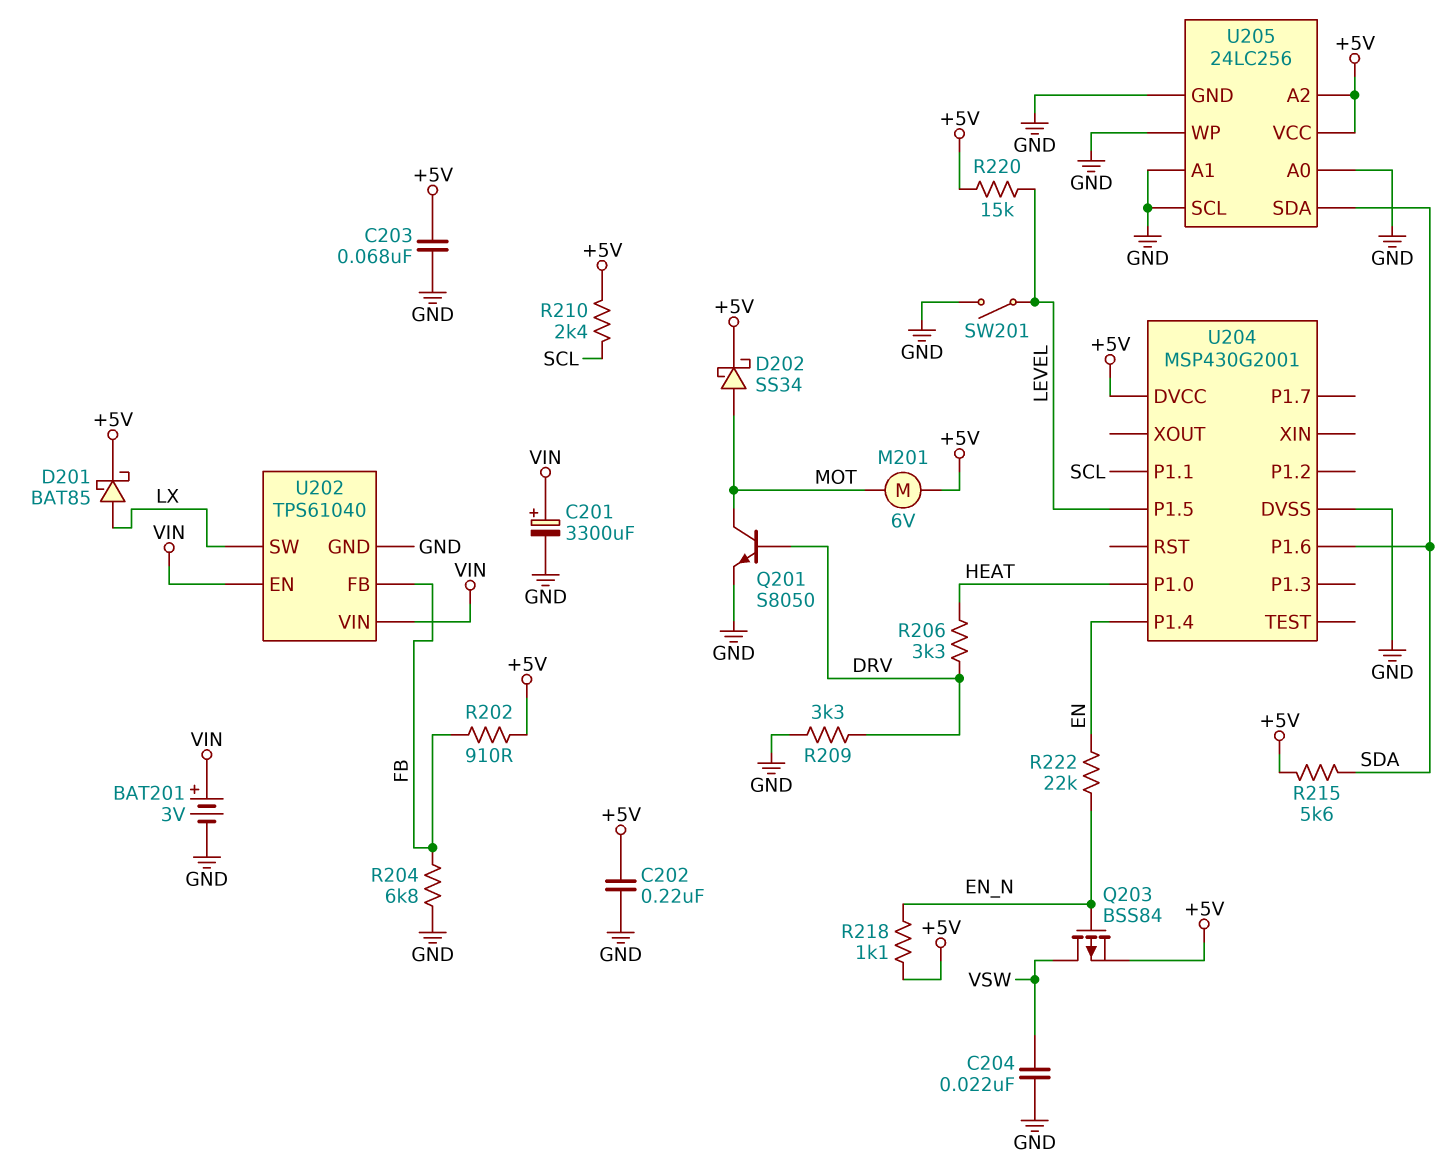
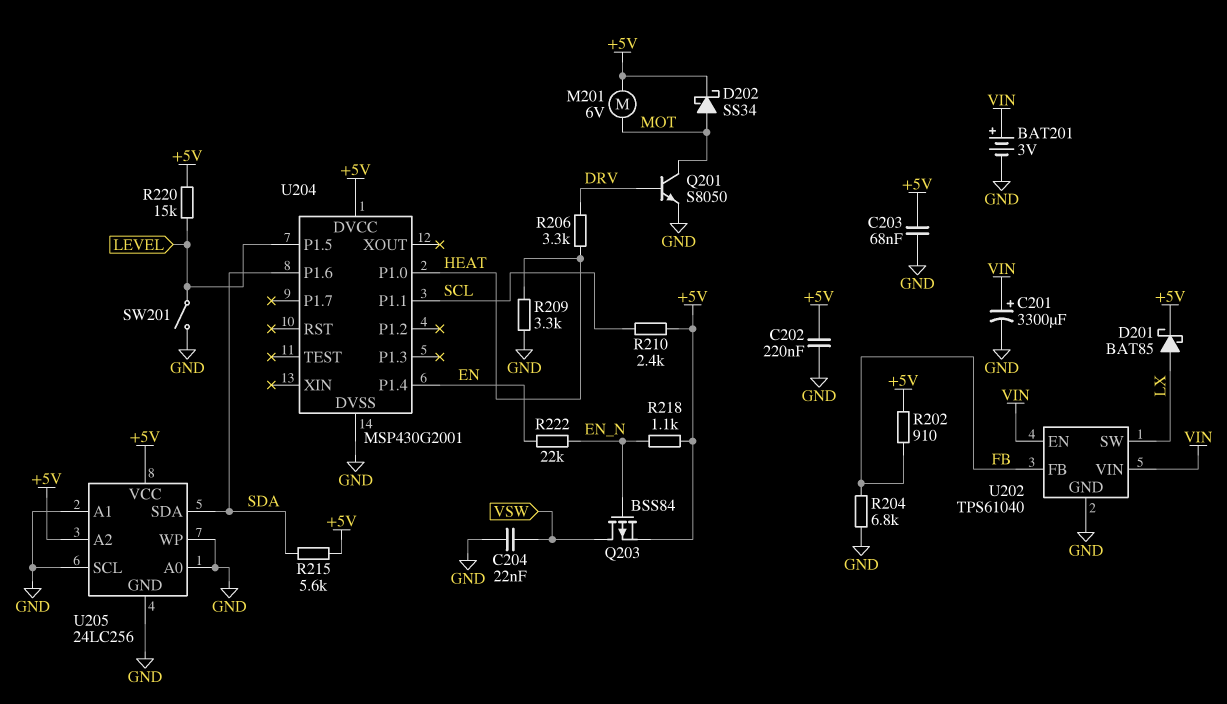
R209: 3.3k (DRV, GND) -> 3.3k (GND, HEAT)

